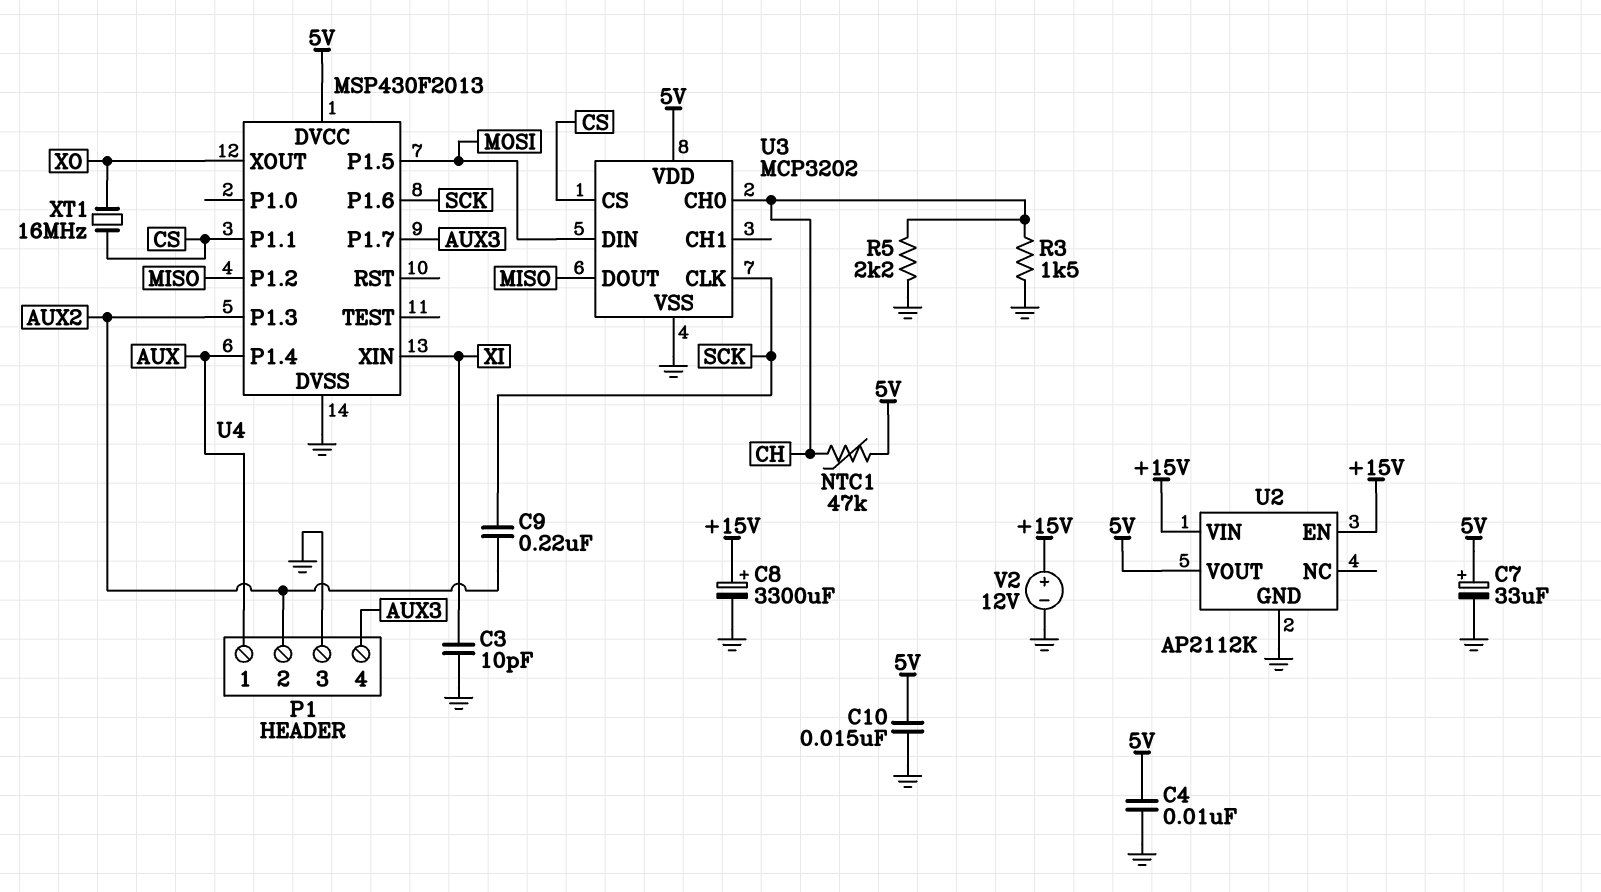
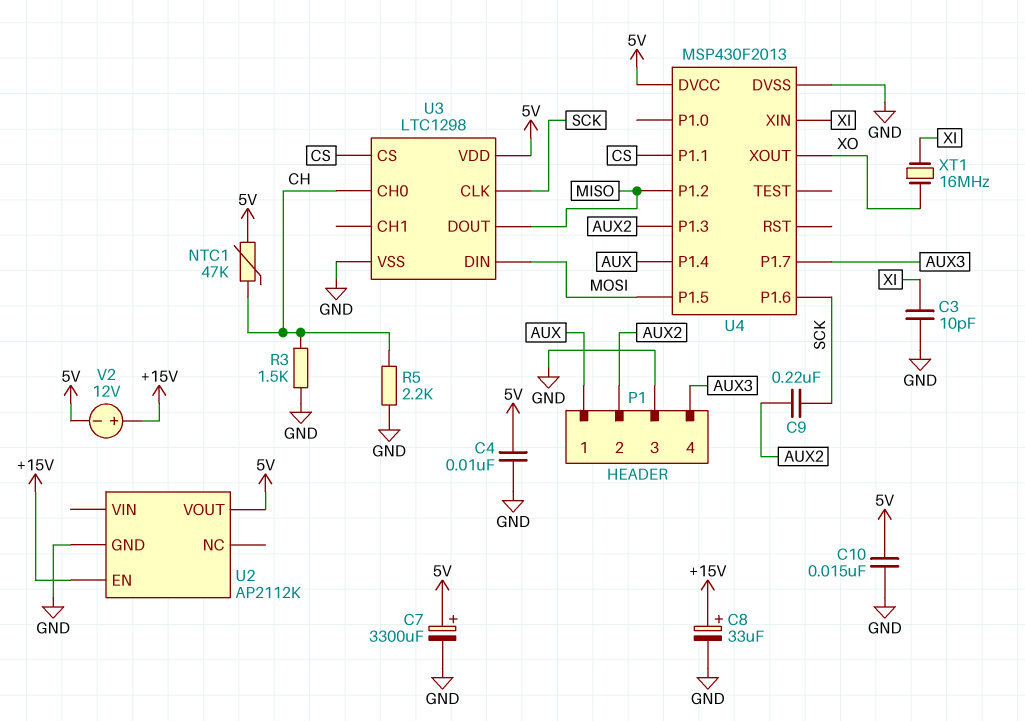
C7: 33uF (plus 5V, minus GND) -> 3300uF (plus 5V, minus GND)
C8: 3300uF (plus +15V, minus GND) -> 33uF (plus +15V, minus GND)
U2 pin VIN: +15V -> none
U3: MCP3202 -> LTC1298
V2: 12V (plus +15V, minus GND) -> 12V (plus +15V, minus 5V)
XT1: 16MHz (CS, XO) -> 16MHz (XI, XO)

